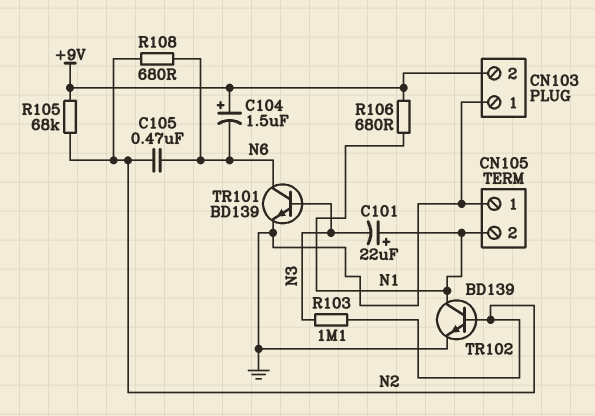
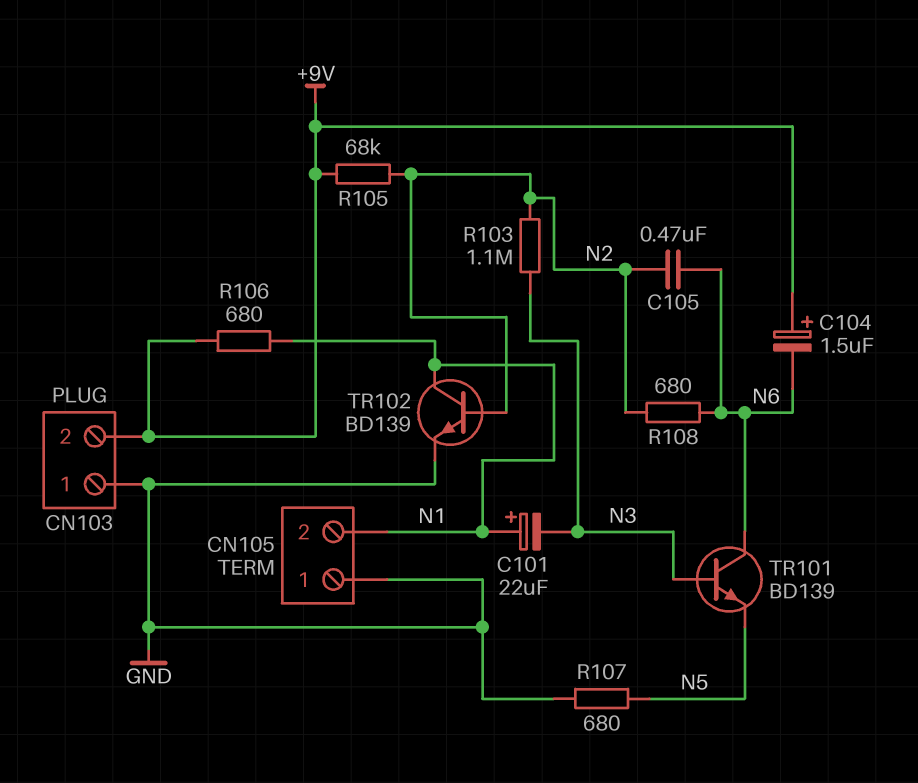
R107: none -> 680 (GND, N5)
TR101: NPN BD139 (B N3, C N6, E GND) -> NPN BD139 (B N3, C N6, E N5)

